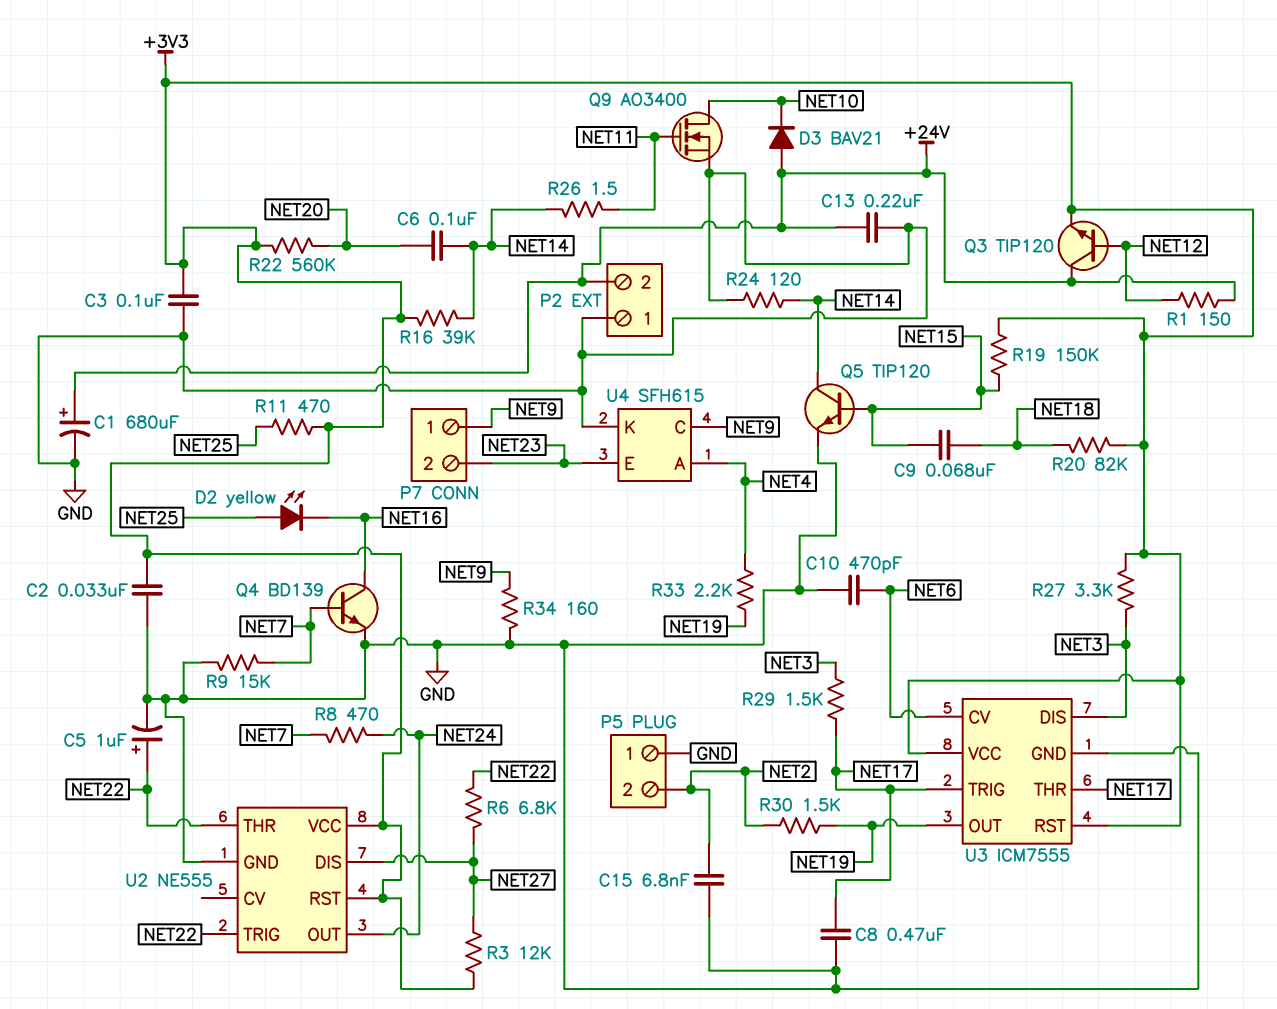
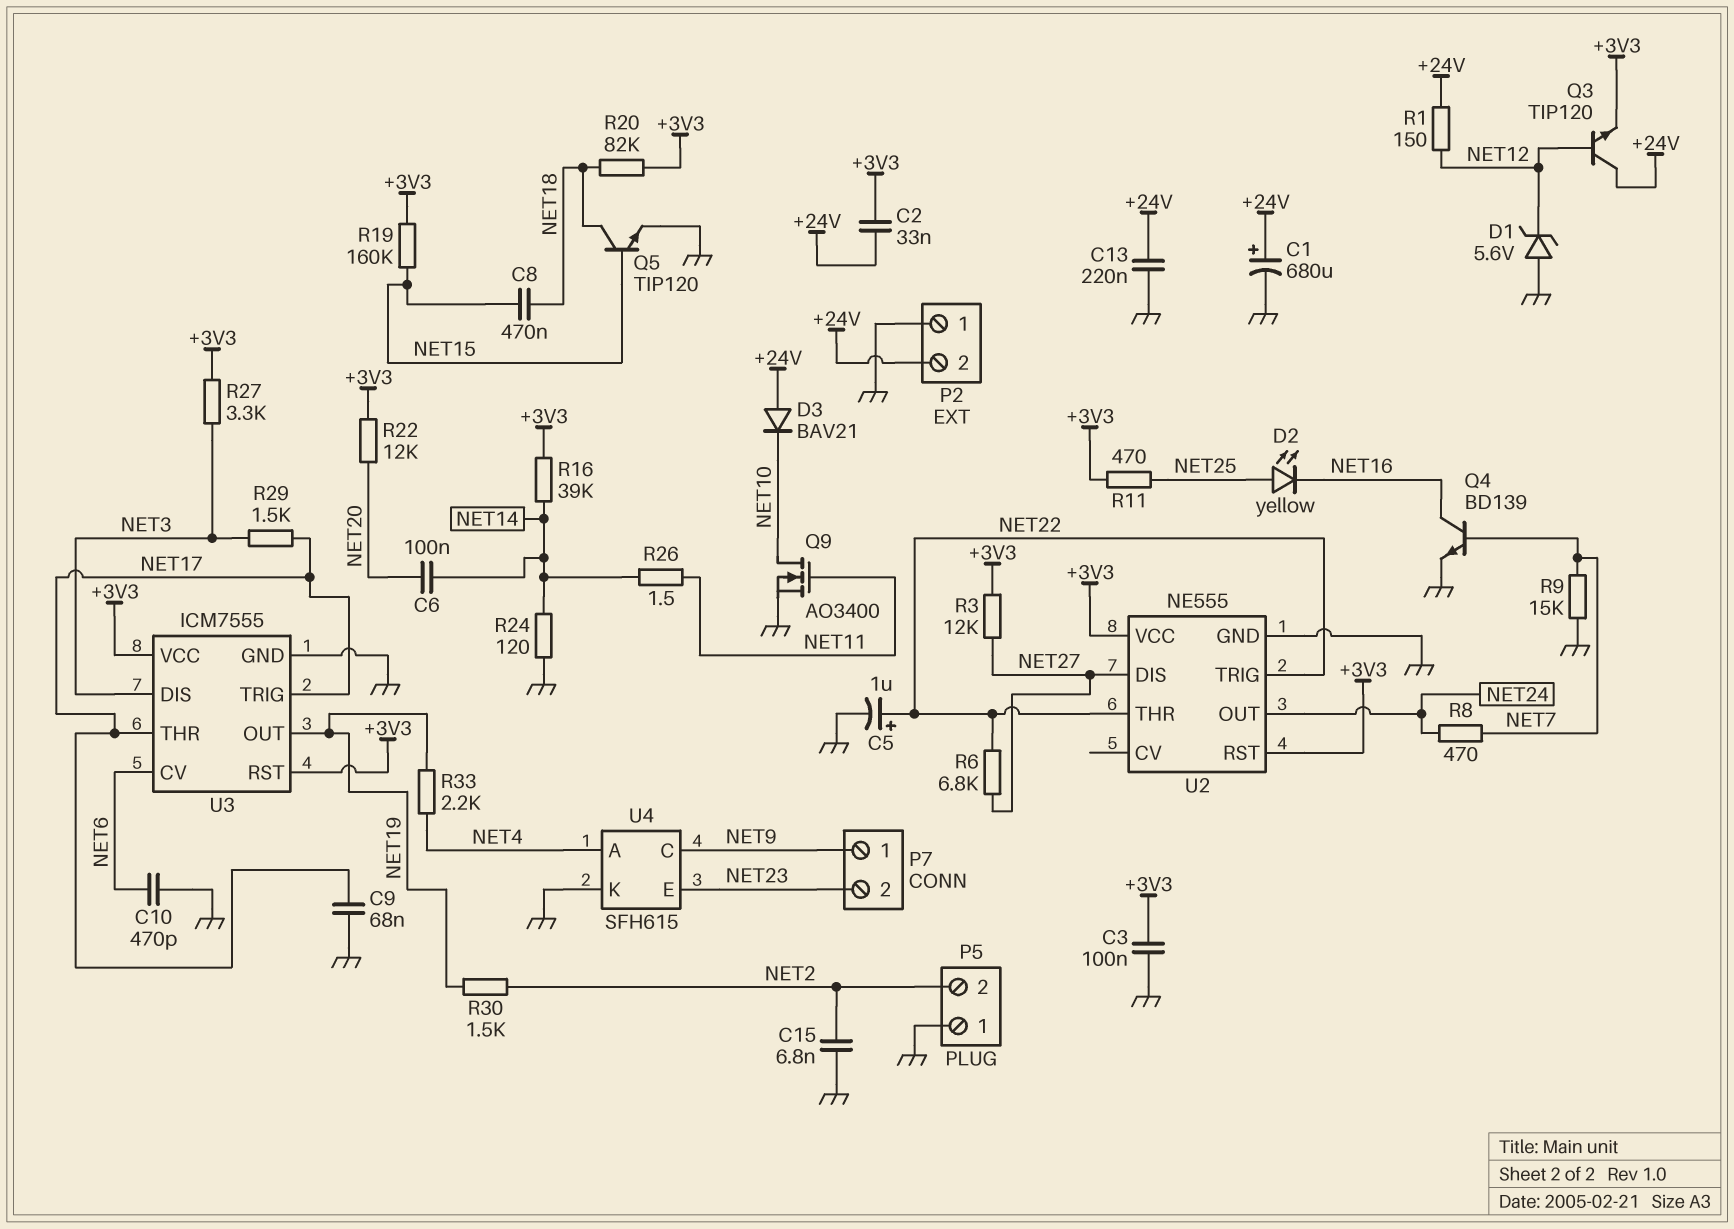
C2: 33nF (+3V3, GND) -> 33nF (+3V3, +24V)
C8: 470nF (GND, NET17) -> 470nF (NET15, NET18)
C9: 68nF (NET15, NET18) -> 68nF (GND, NET17)
D1: none -> zener 5.6V (A GND, K NET12)
Q5: NPN TIP120 (B NET15, C NET14, E GND) -> NPN TIP120 (B NET15, C NET18, E GND)
R19: 150k (+3V3, NET15) -> 160k (+3V3, NET15)
R22: 560k (+3V3, NET20) -> 12k (+3V3, NET20)
R34: 160 (GND, NET9) -> none

